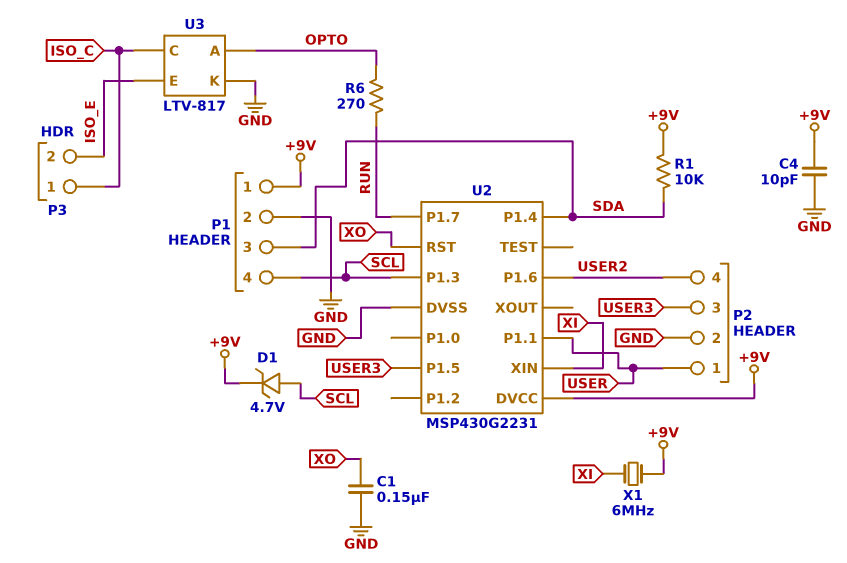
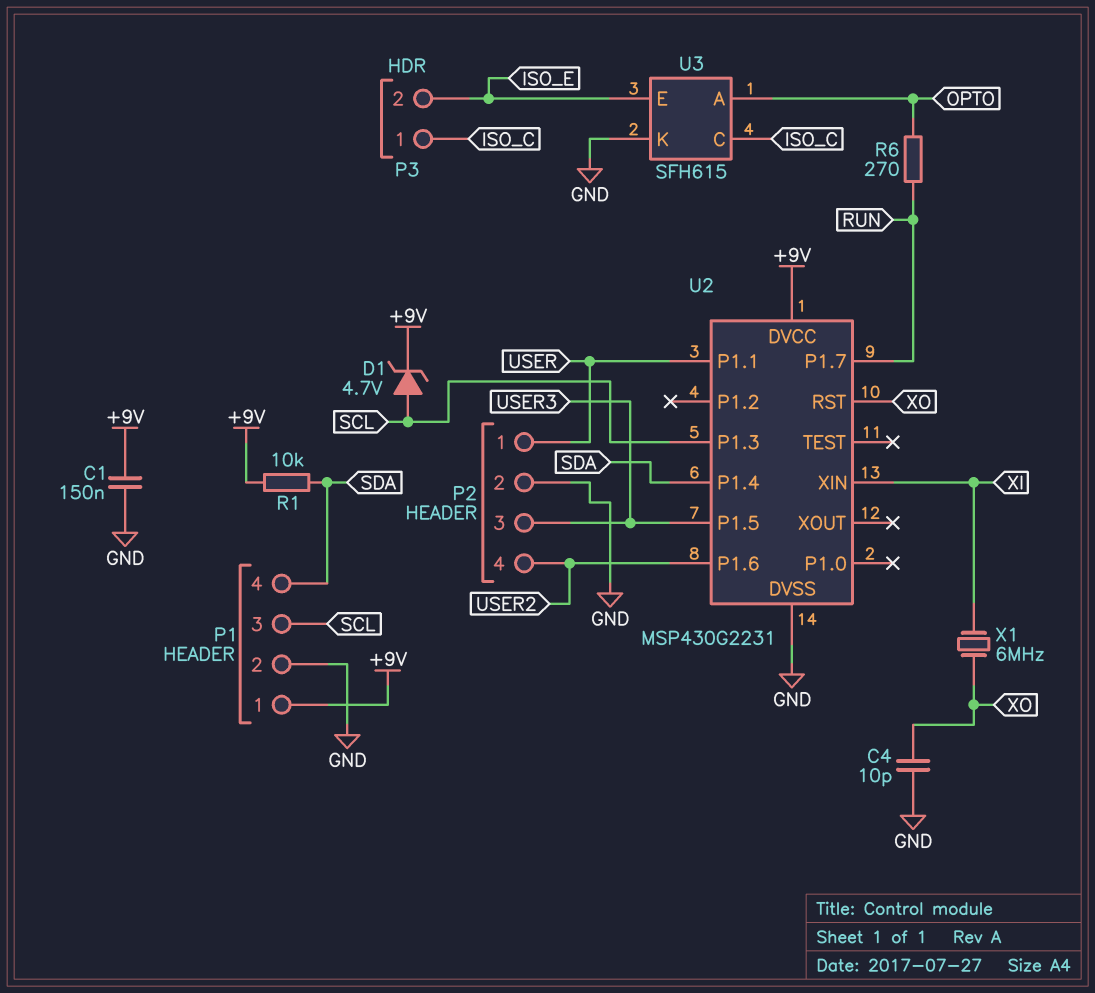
C1: 150nF (GND, XO) -> 150nF (+9V, GND)
C4: 10pF (+9V, GND) -> 10pF (GND, XO)
P1 pin 3: SDA -> SCL
P1 pin 4: SCL -> SDA
U3: LTV-817 -> SFH615
X1: 6MHz (+9V, XI) -> 6MHz (XI, XO)

